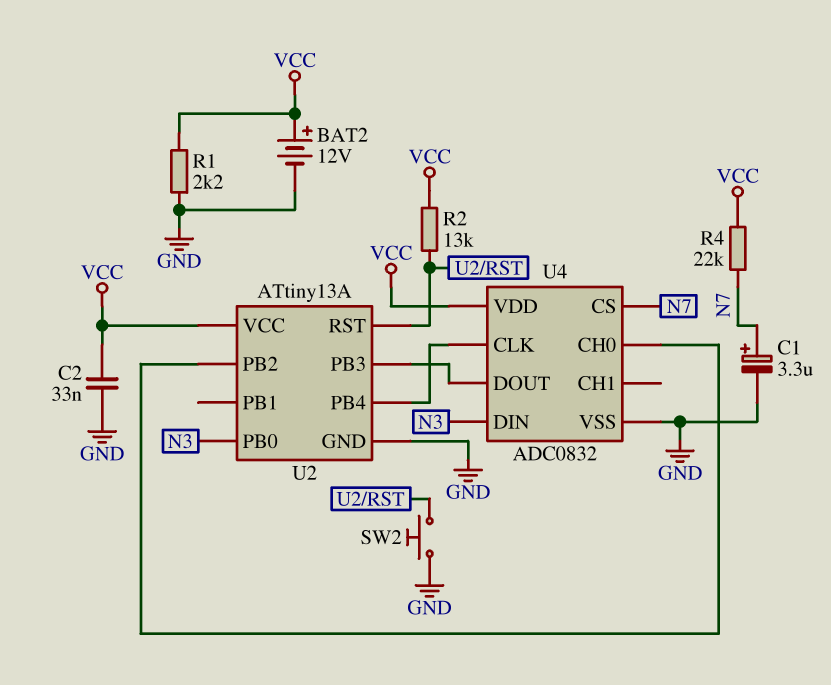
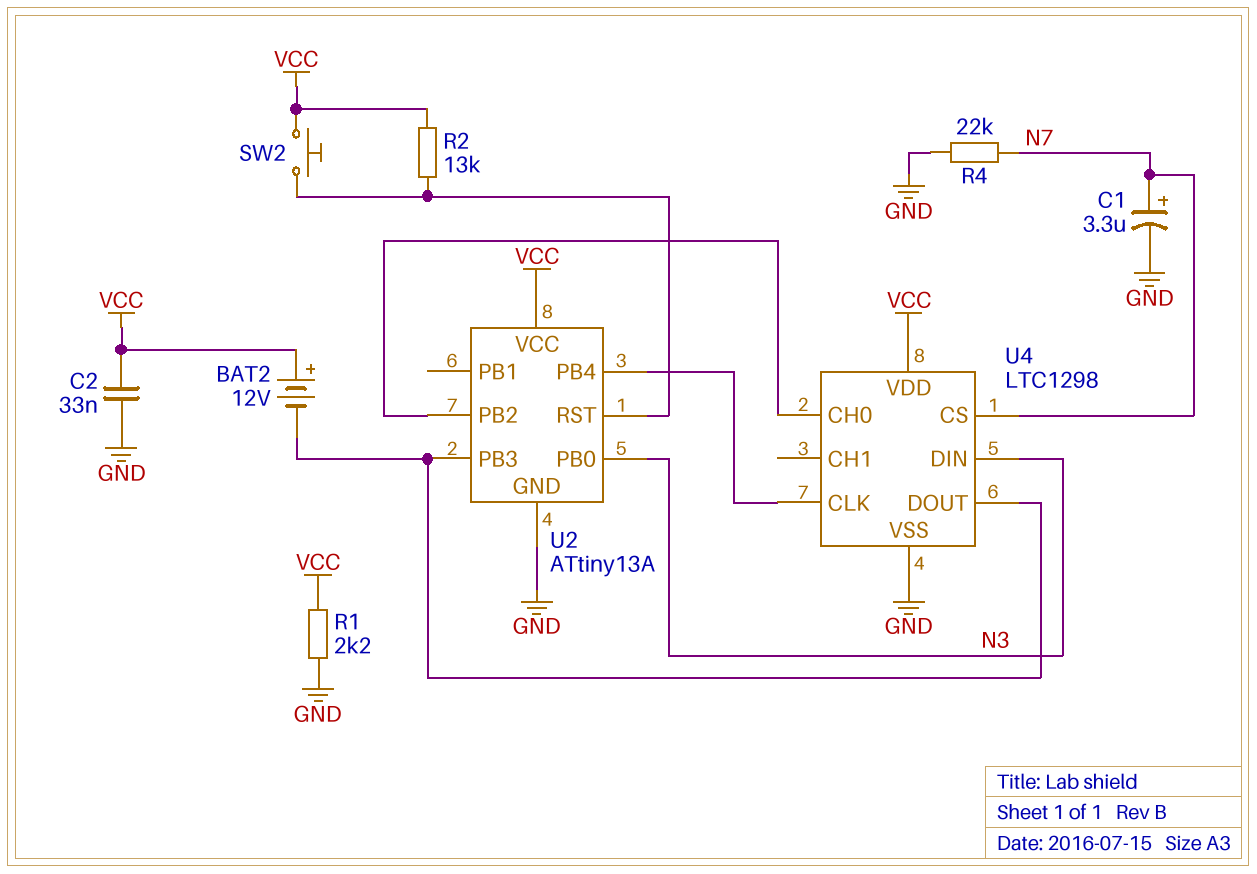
BAT2: 12V (plus VCC, minus GND) -> 12V (plus VCC, minus U2/PB3)
R4: 22k (N7, VCC) -> 22k (GND, N7)
SW2: button (GND, U2/RST) -> button (U2/RST, VCC)
U4: ADC0832 -> LTC1298

